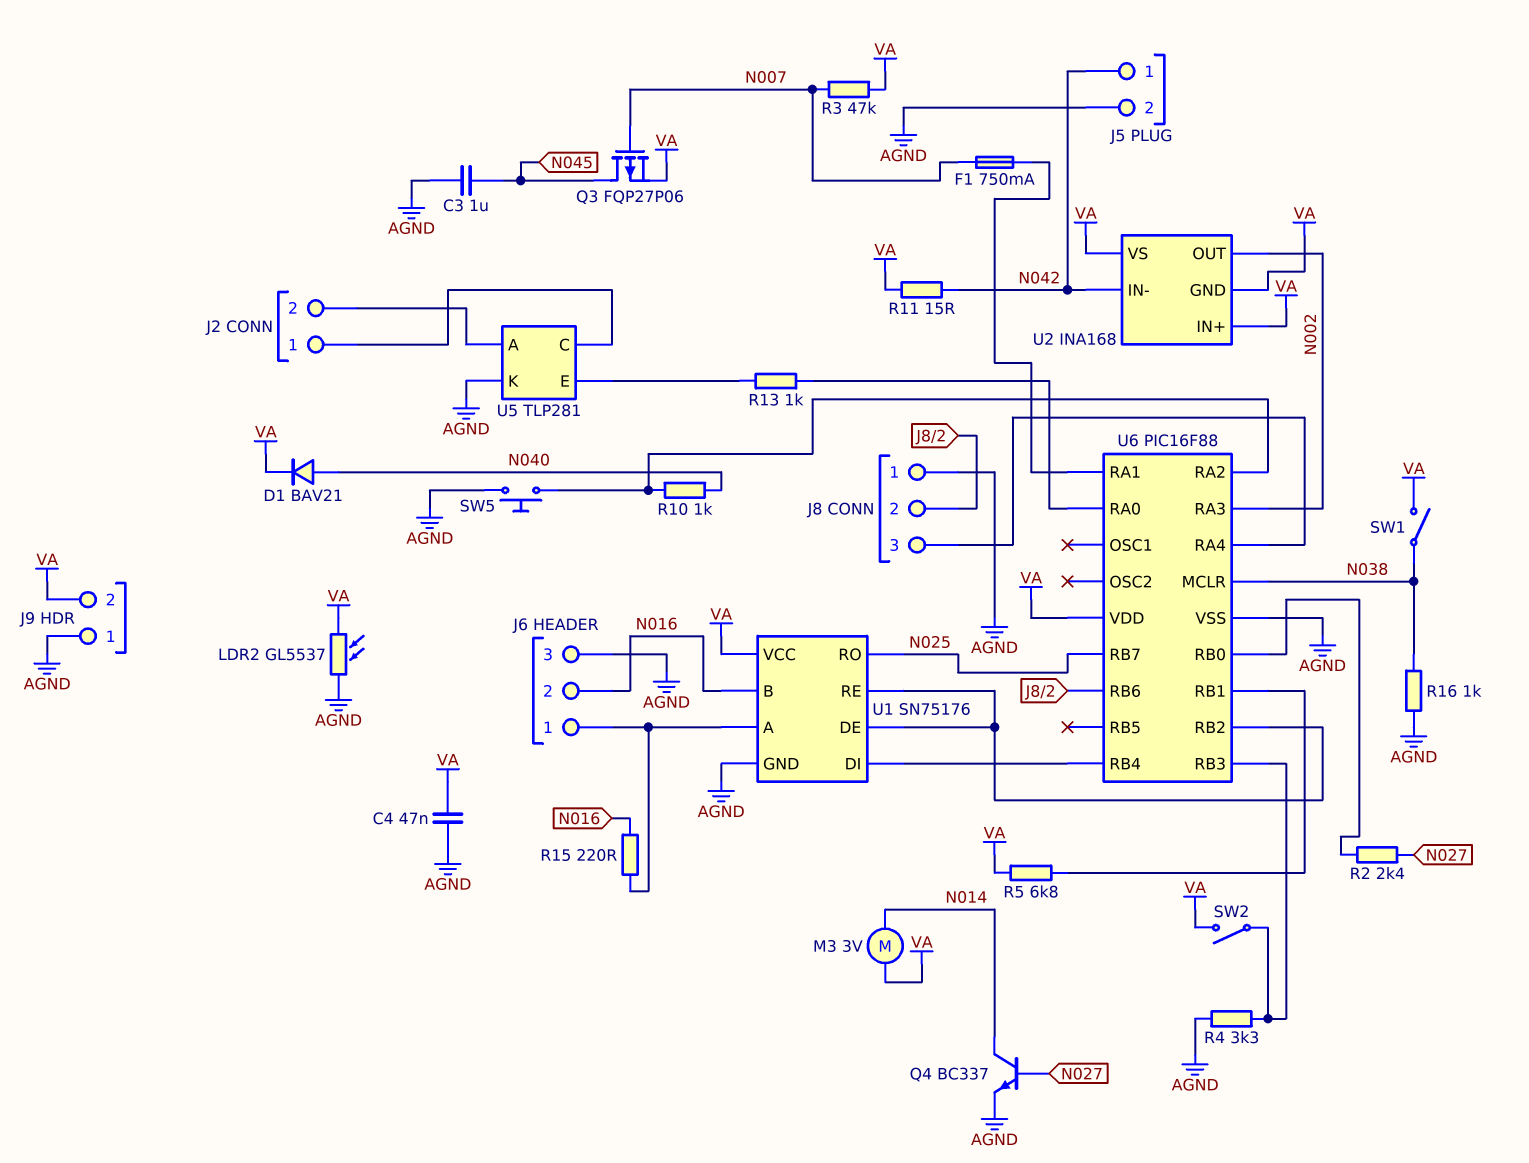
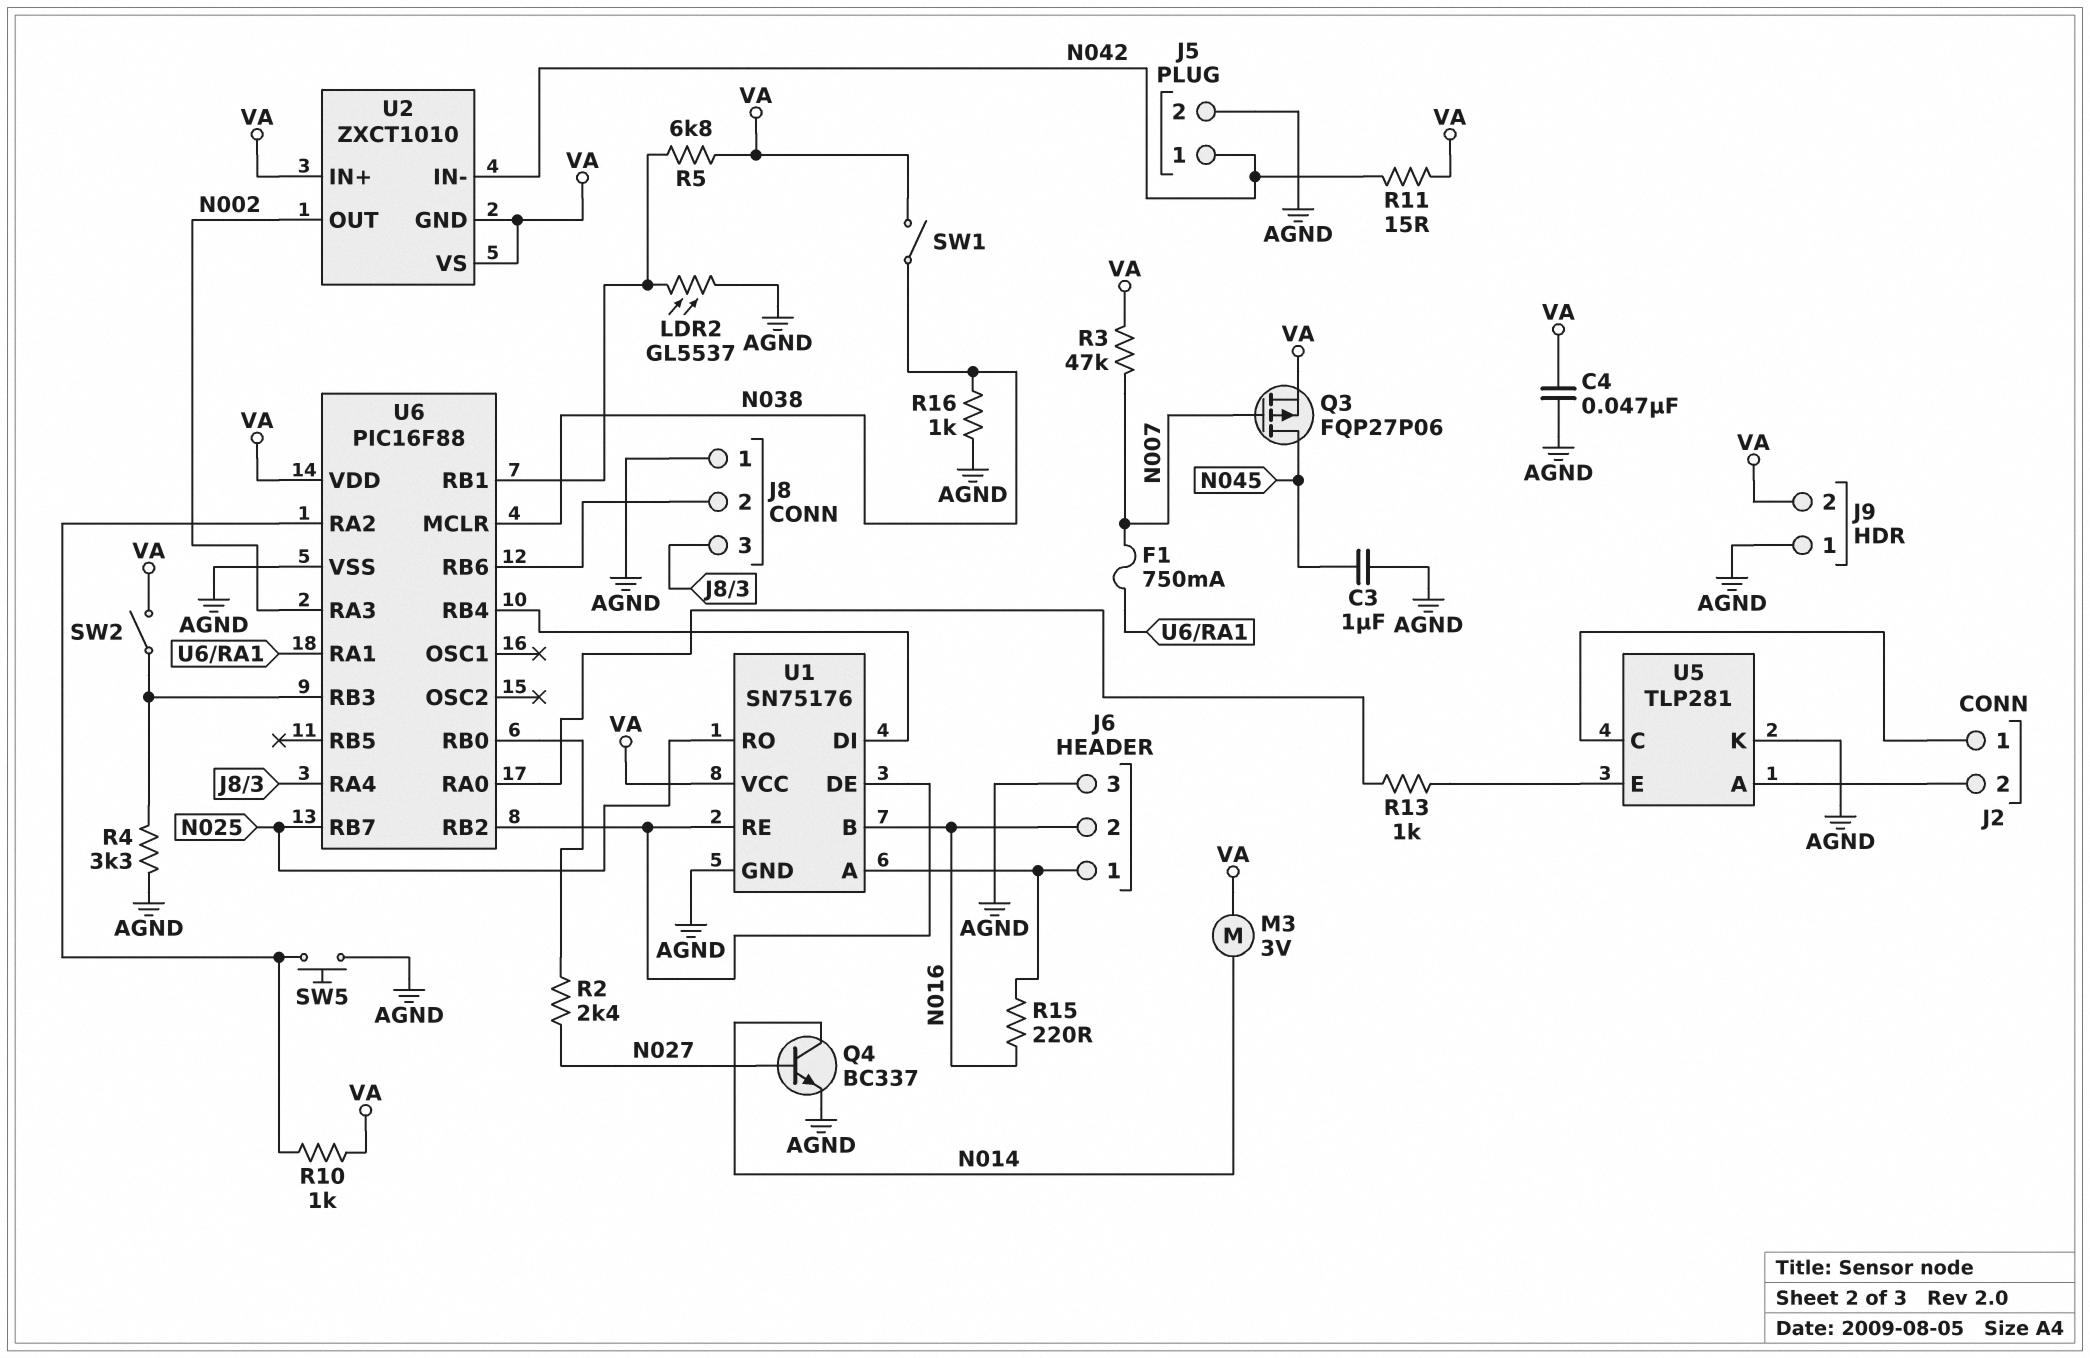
D1: diode BAV21 (A N040, K VA) -> none
LDR2: GL5537 (AGND, VA) -> GL5537 (AGND, U6/RB1)
R10: 1k (N040, U6/RA2) -> 1k (U6/RA2, VA)
U2: INA168 -> ZXCT1010

